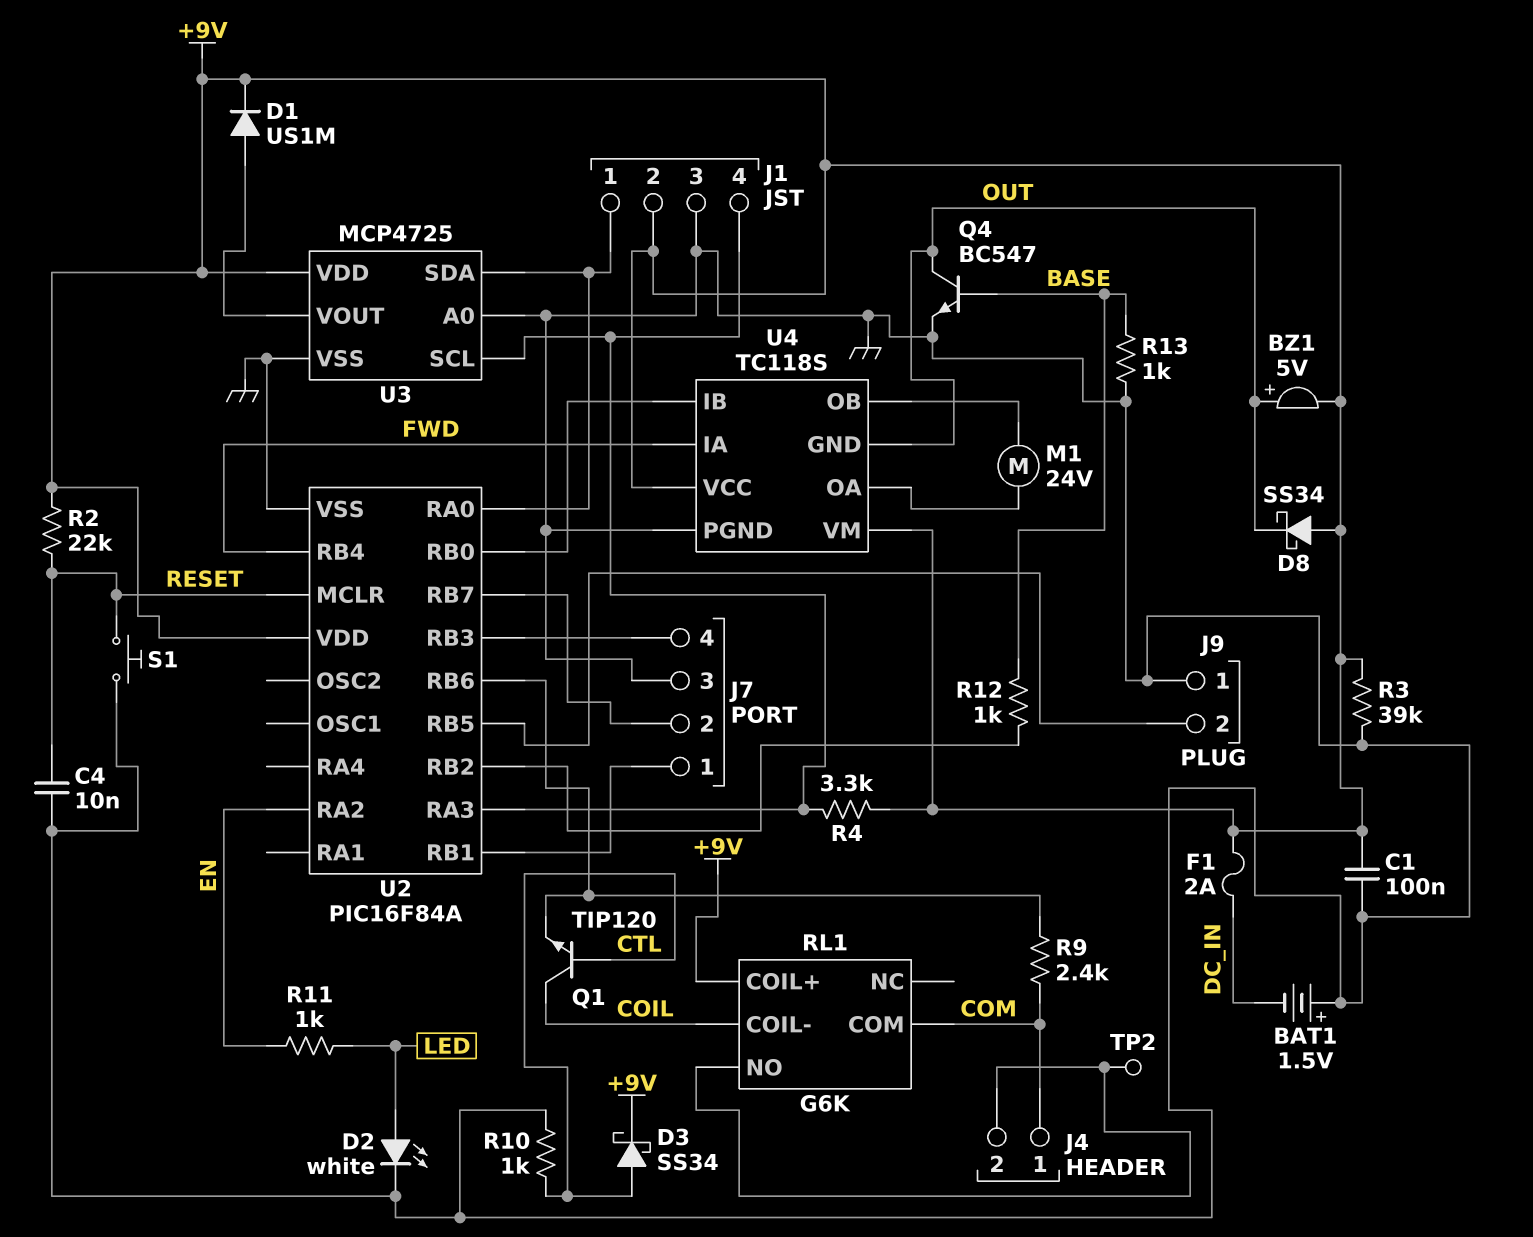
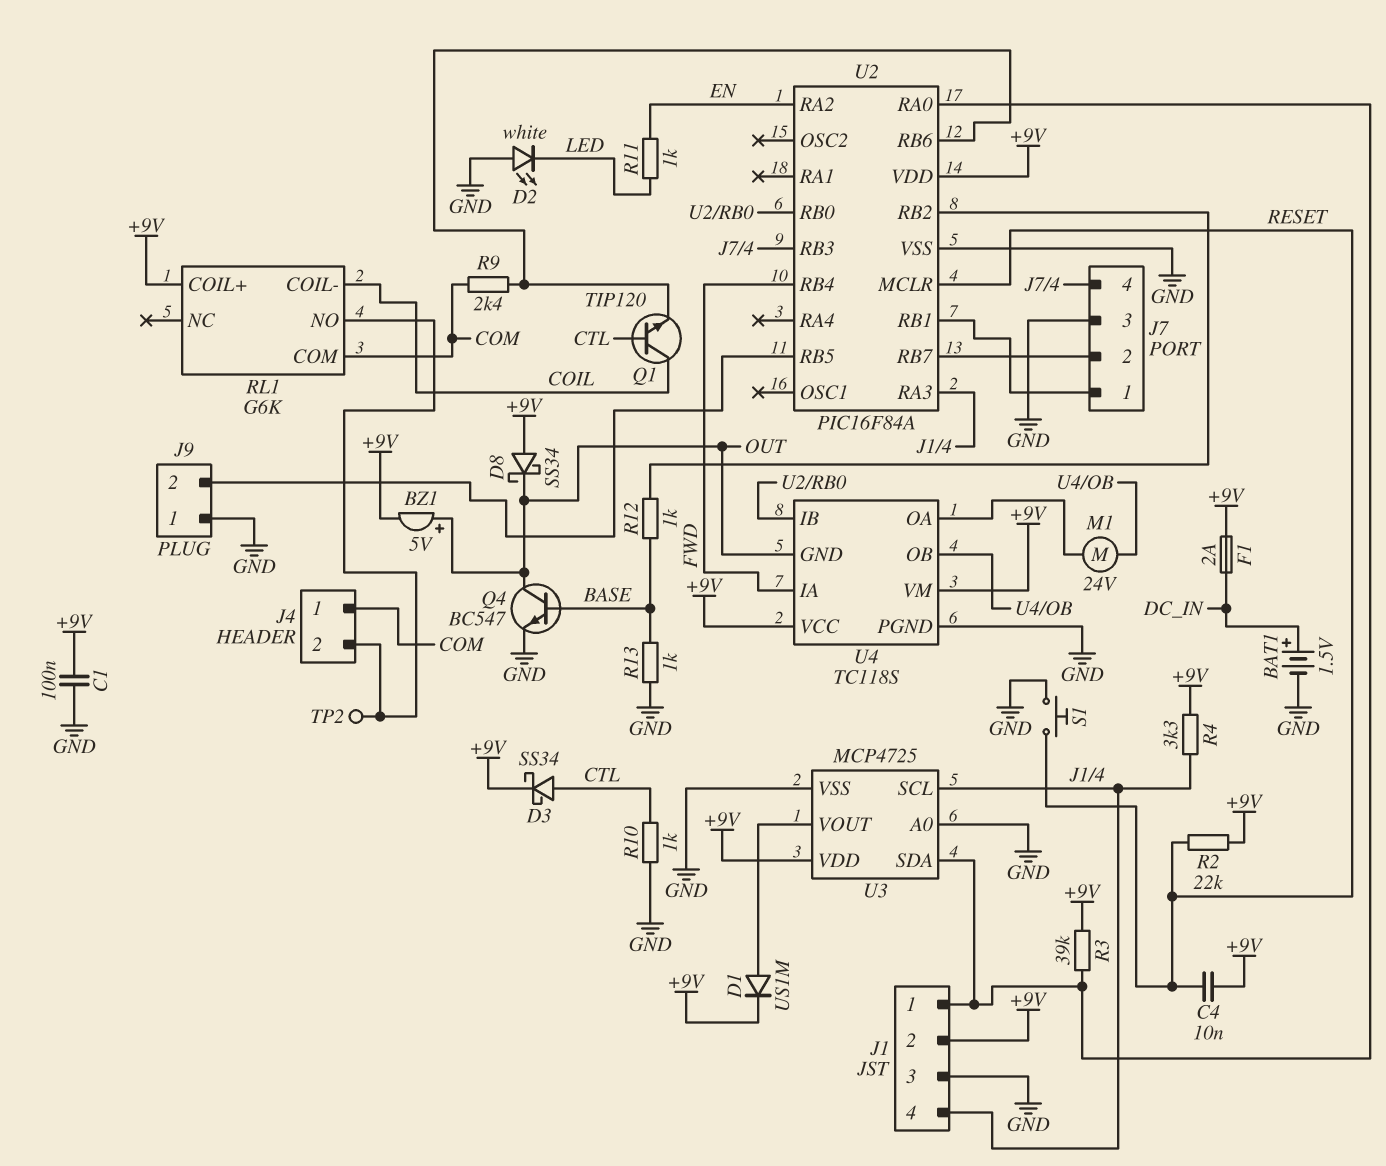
BAT1: 1.5V (plus GND, minus DC_IN) -> 1.5V (plus DC_IN, minus GND)
C4: 10nF (GND, RESET) -> 10nF (+9V, RESET)
D2: LED white (A LED, K GND) -> LED white (A GND, K LED)
R3: 39k (+9V, GND) -> 39k (+9V, J1/1)

